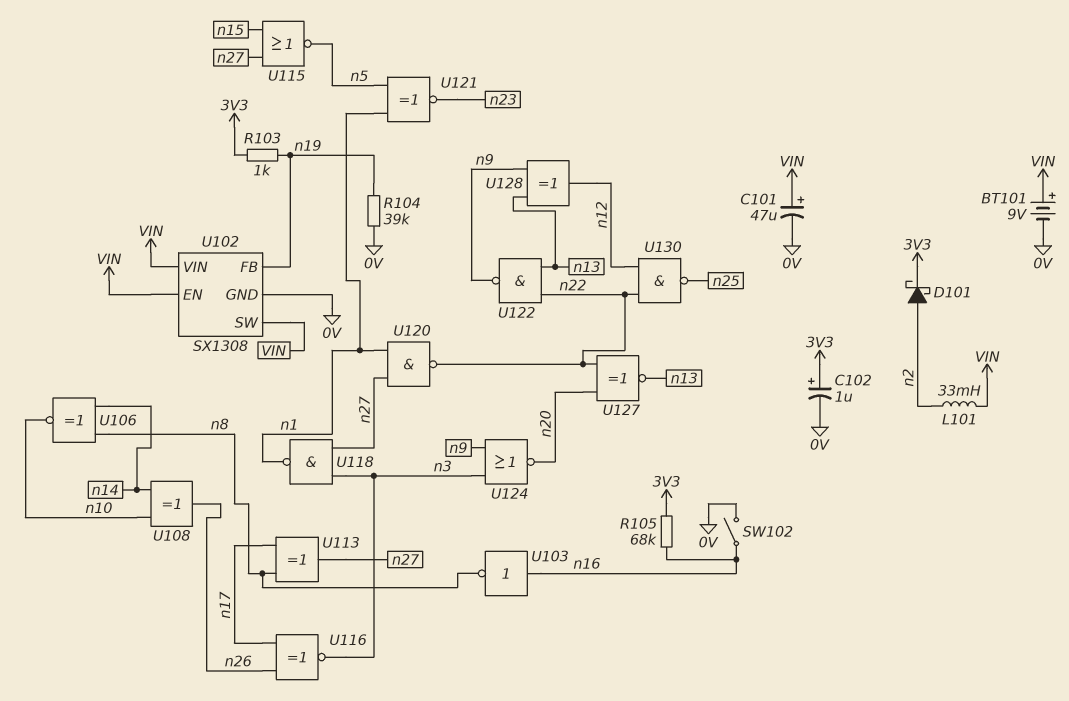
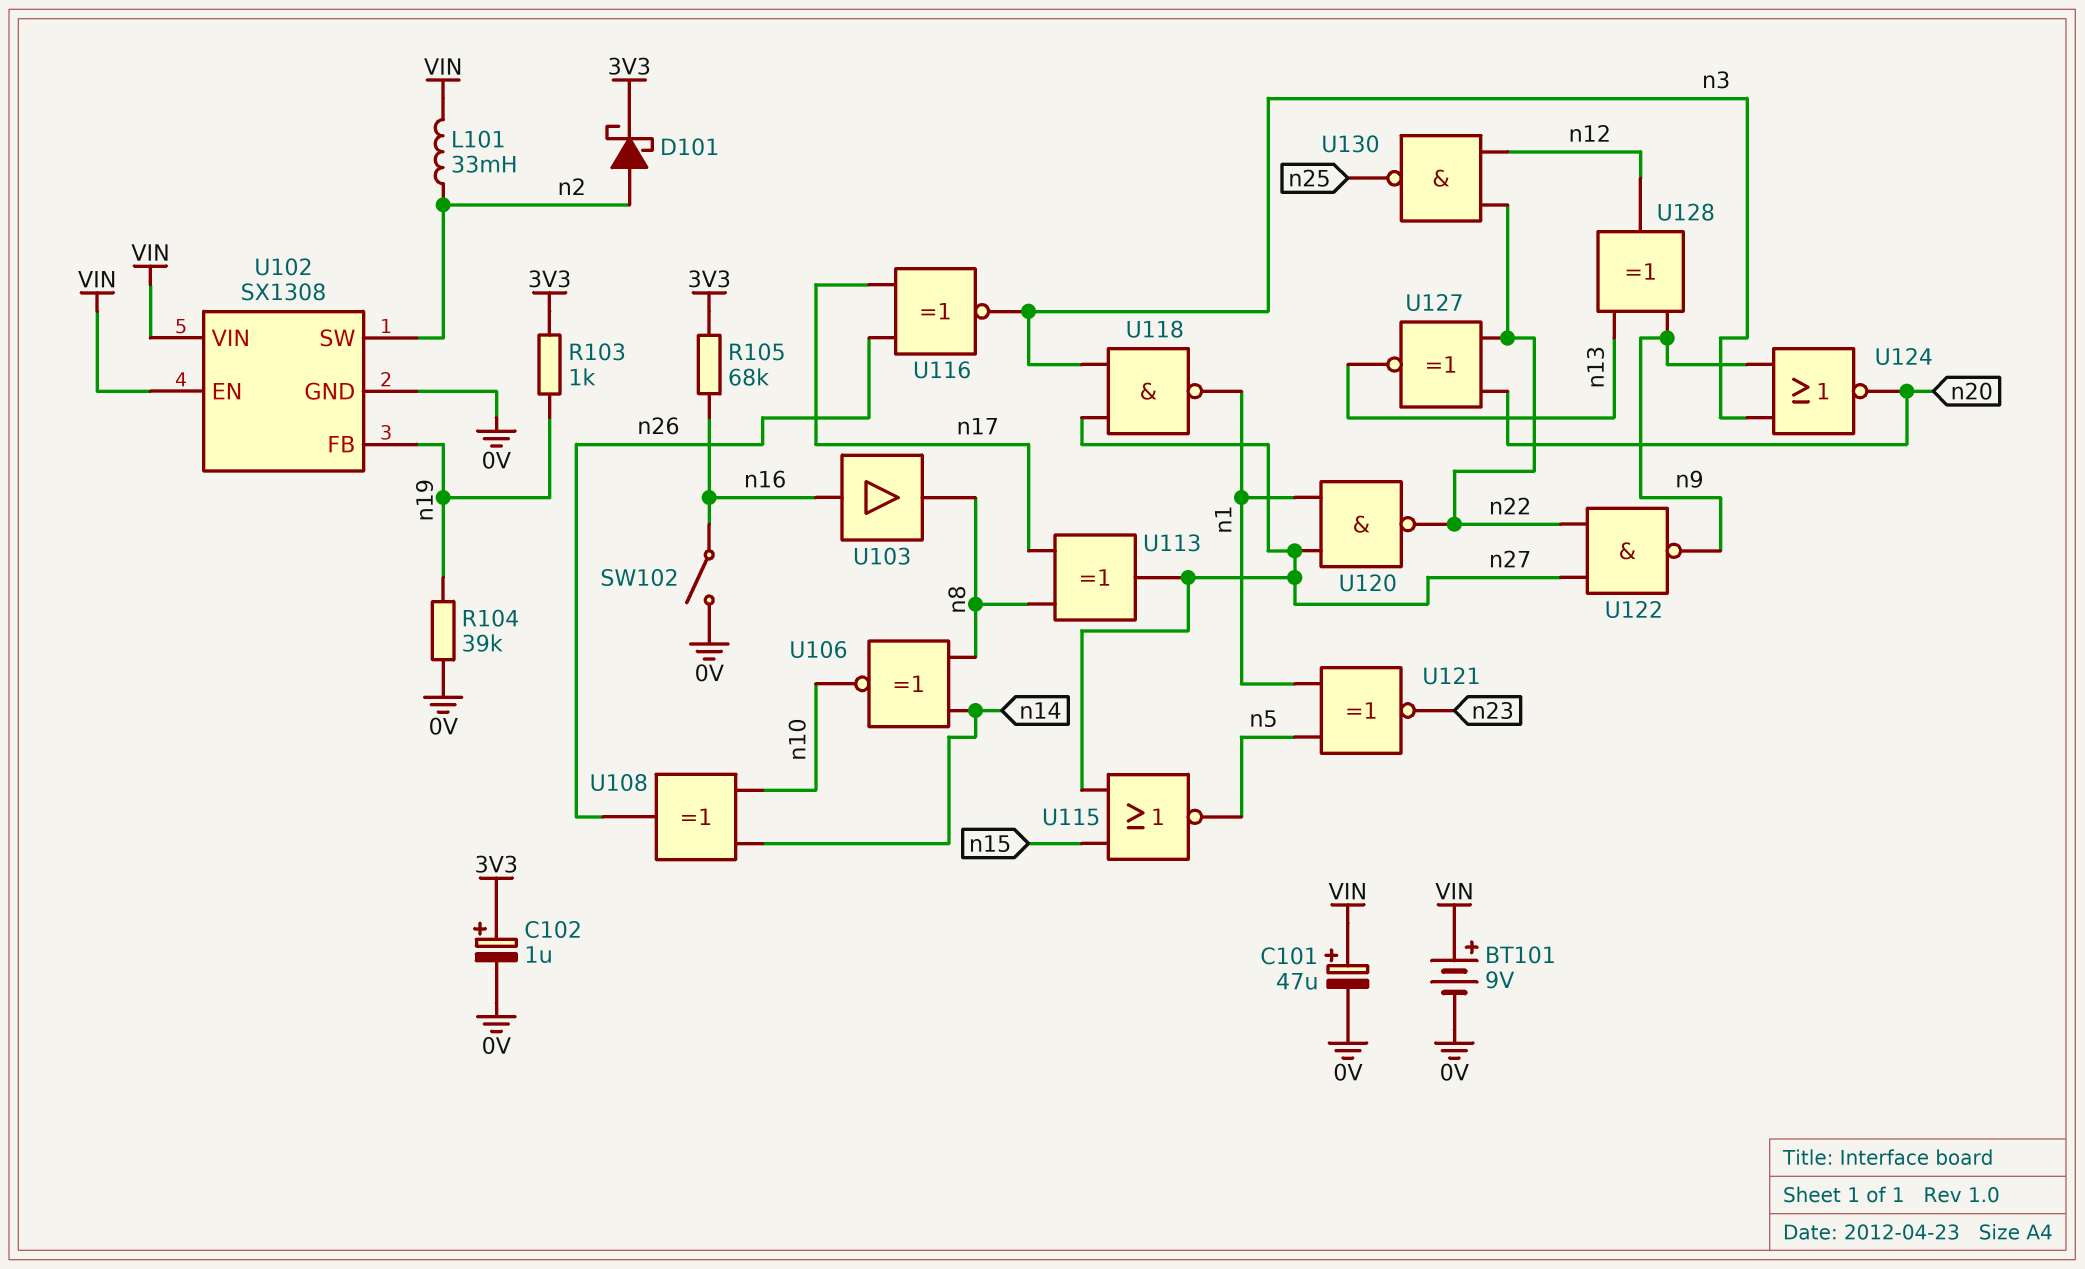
U102 pin SW: VIN -> n2
U103: NOT (in n16, out n8) -> buffer (in n16, out n8)
U122: NAND (in n13, in n22, out n9) -> NAND (in n22, in n27, out n9)

